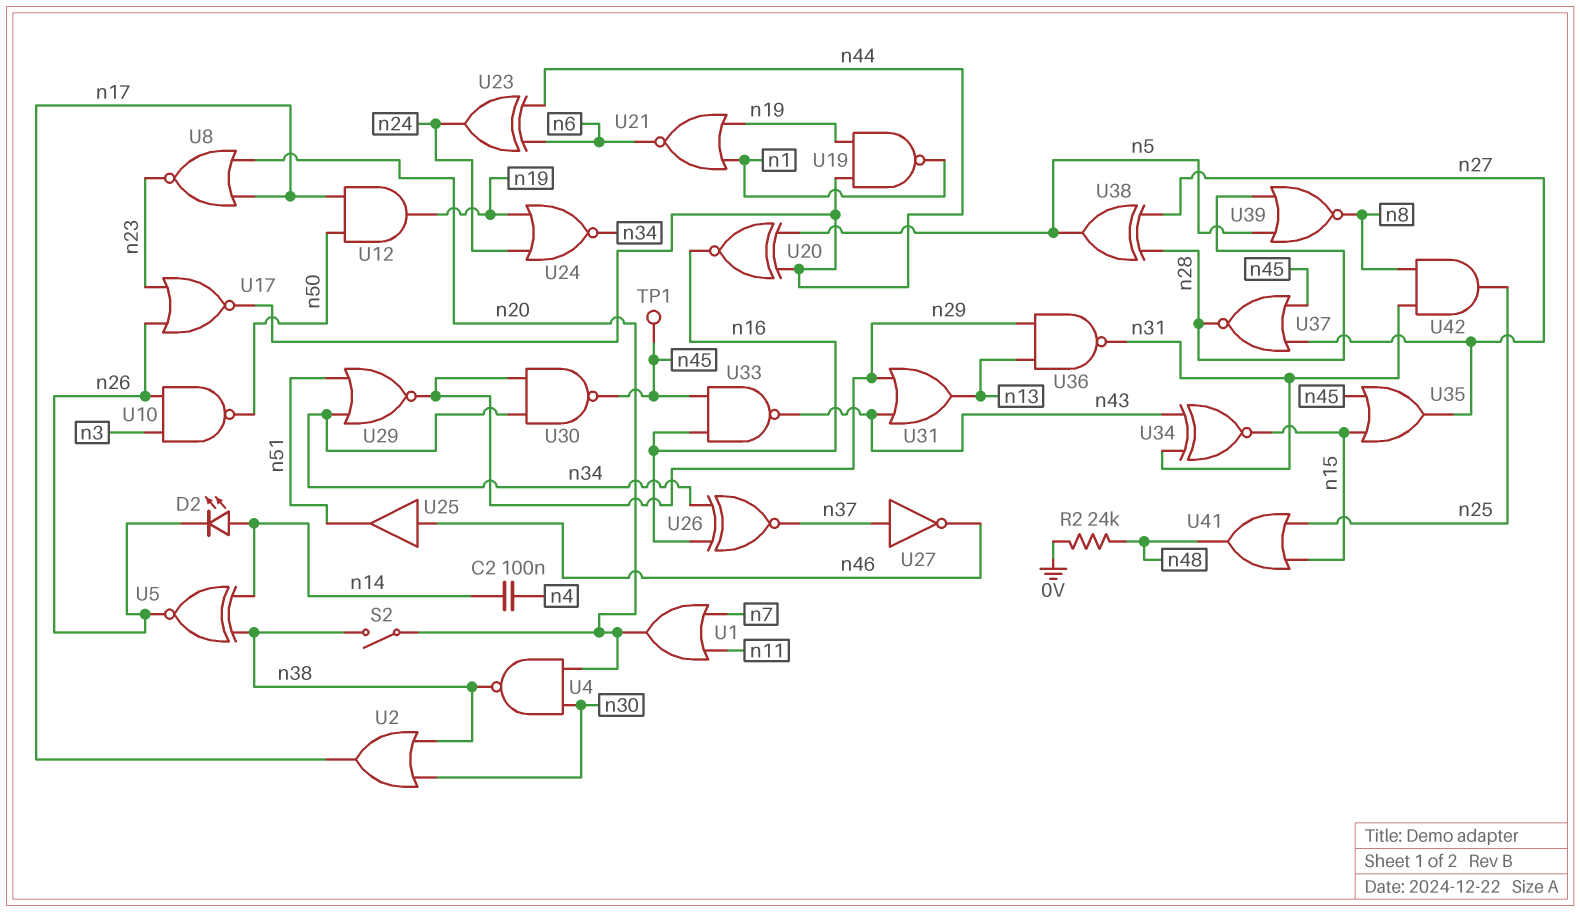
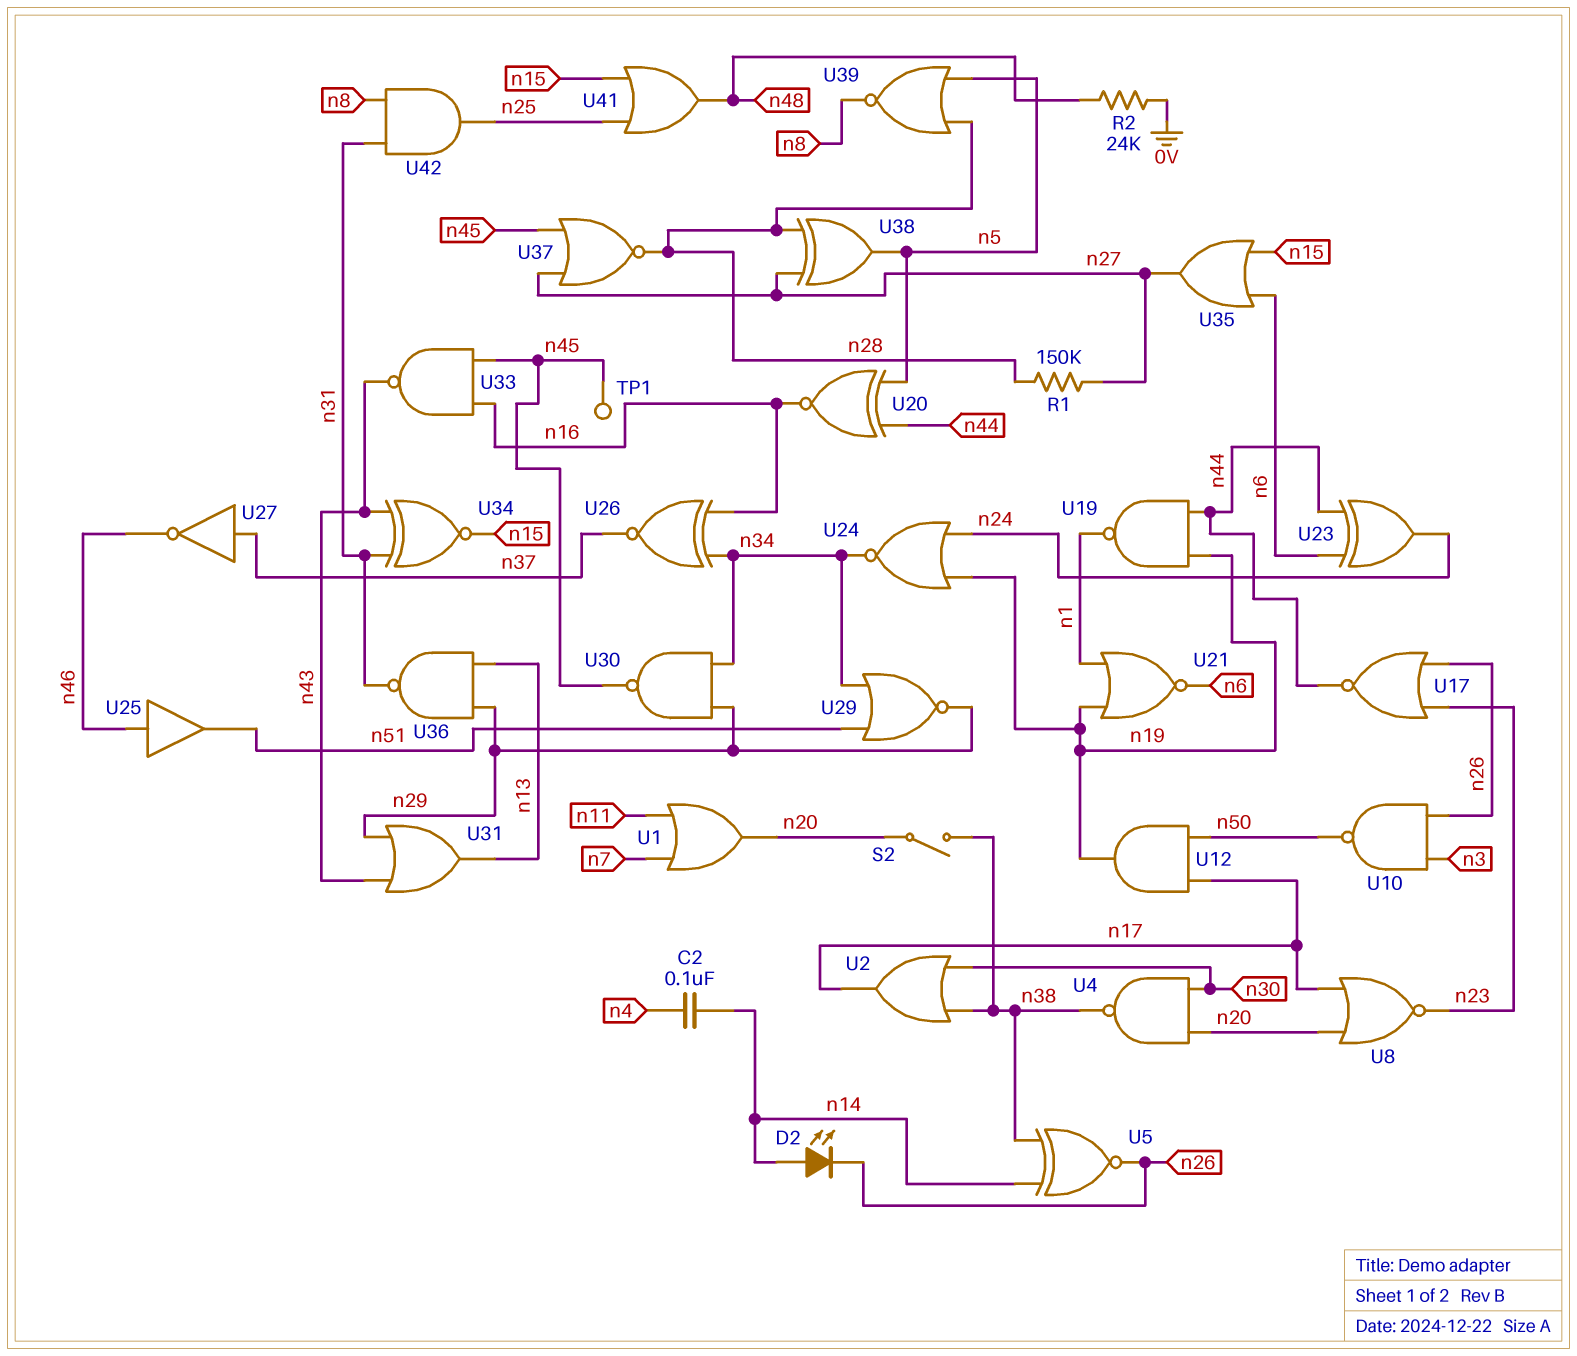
R1: none -> 150k (n27, n28)
U35: OR (in n15, in n45, out n27) -> OR (in n6, in n15, out n27)

